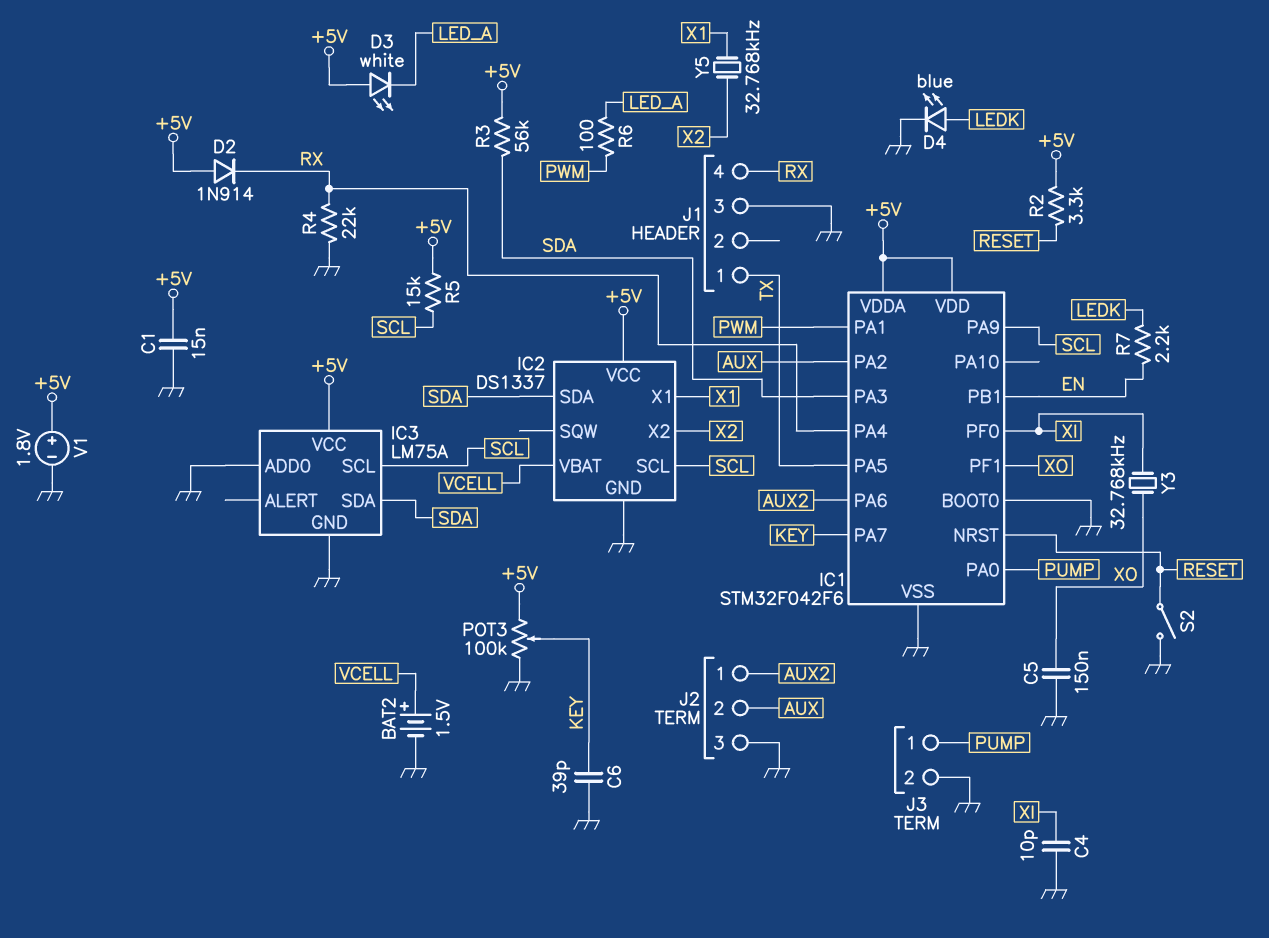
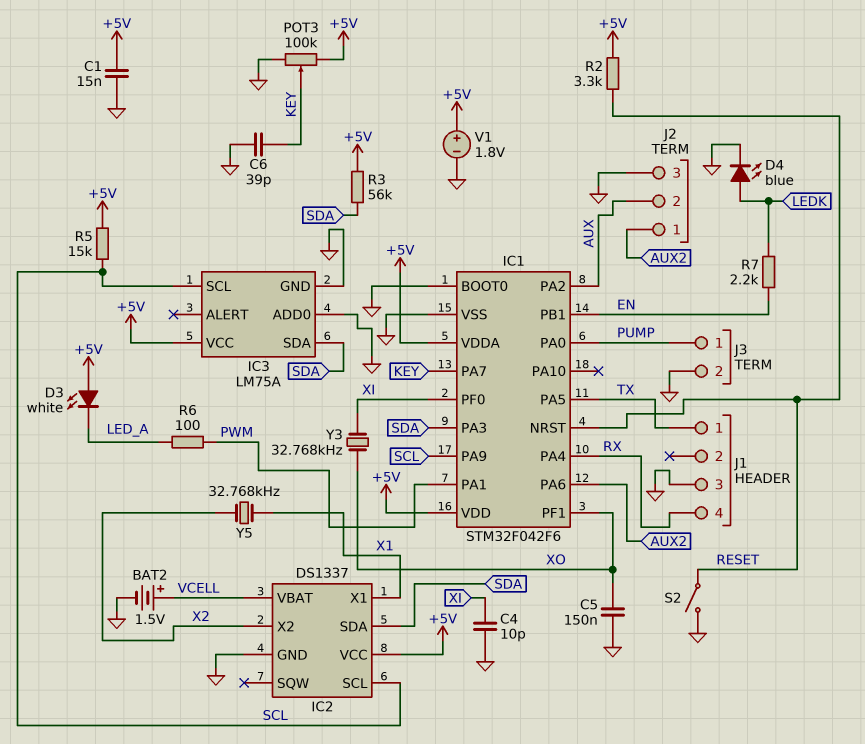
D2: diode 1N914 (A +5V, K RX) -> none
R4: 22k (GND, RX) -> none

